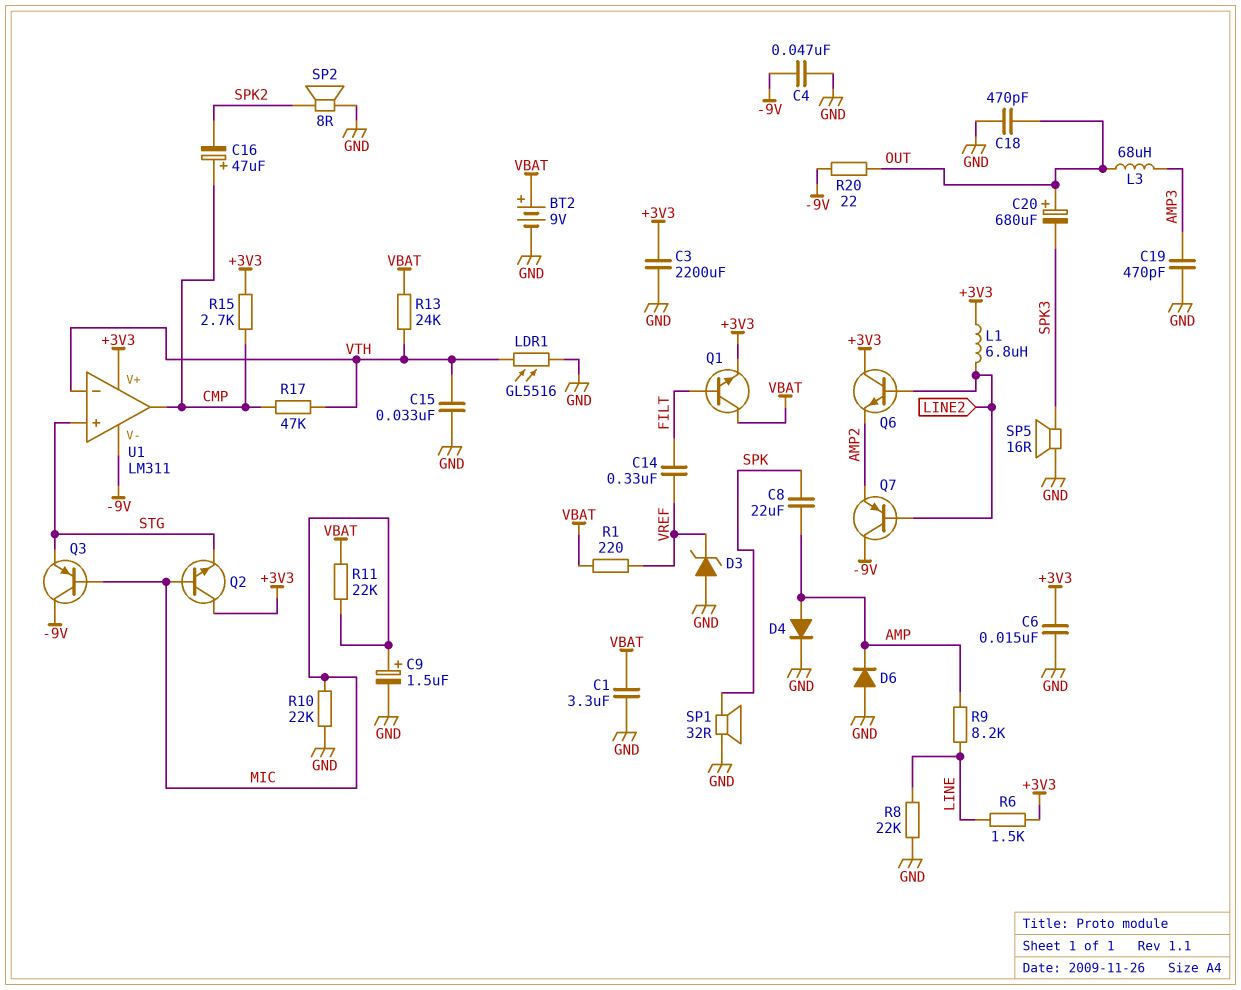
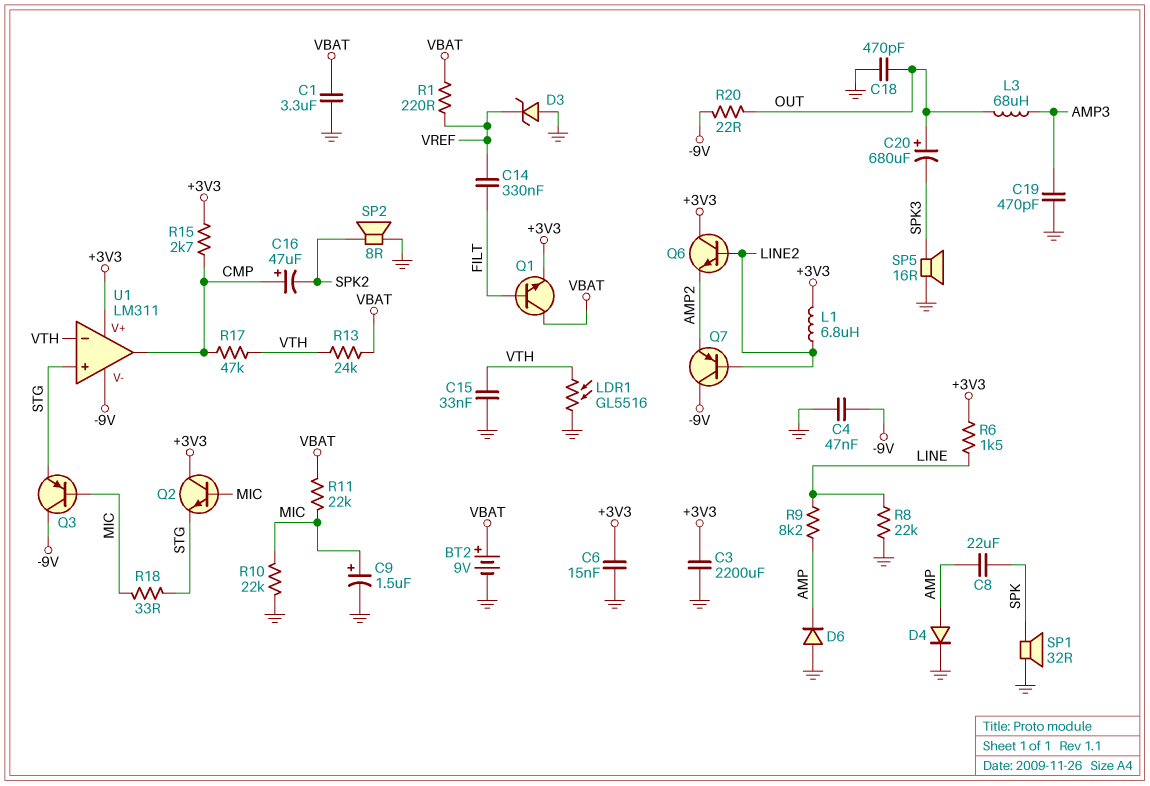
R18: none -> 33 (MIC, STG)

